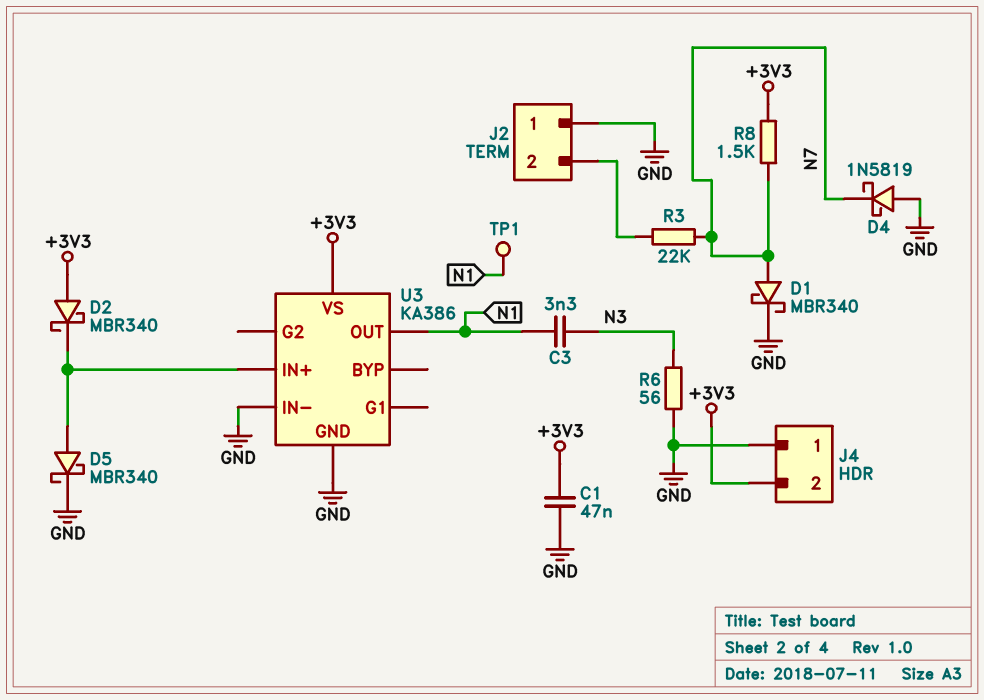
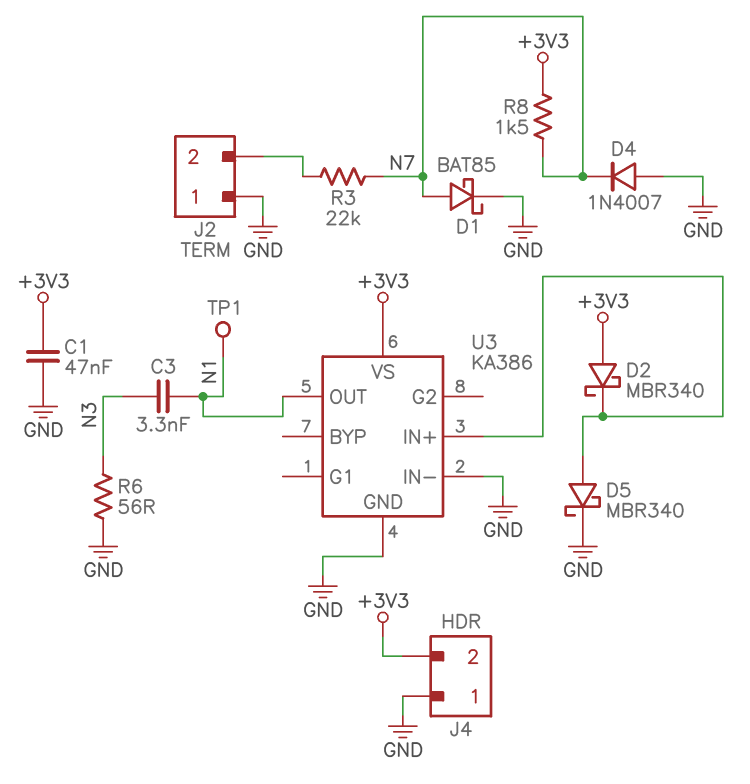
D1: schottky MBR340 (A N7, K GND) -> schottky BAT85 (A N7, K GND)
D4: schottky 1N5819 (A GND, K N7) -> diode 1N4007 (A GND, K N7)

